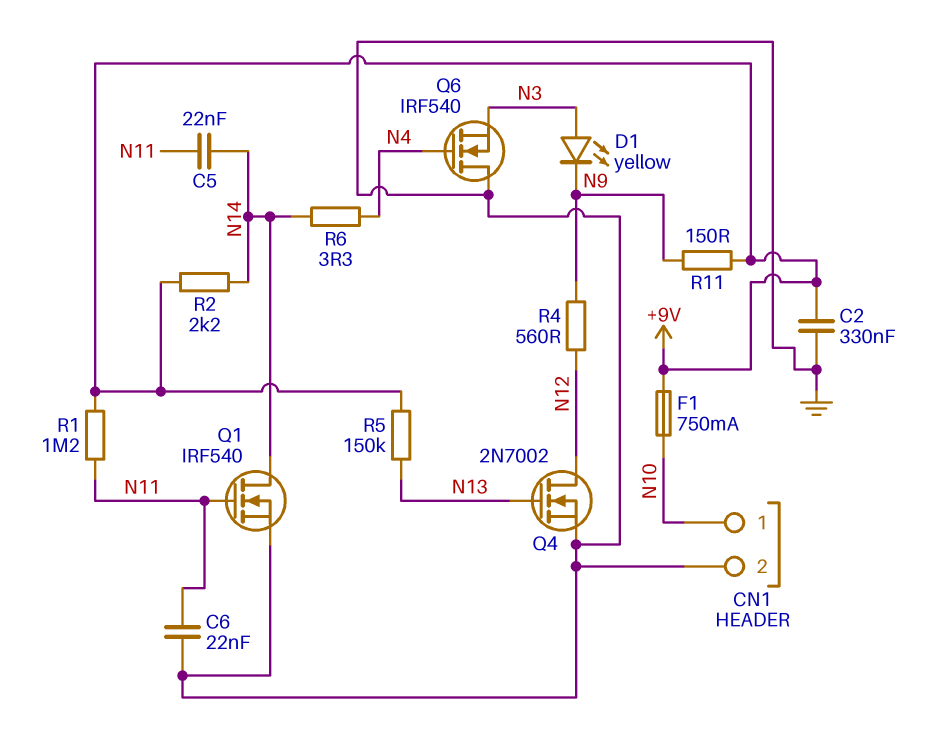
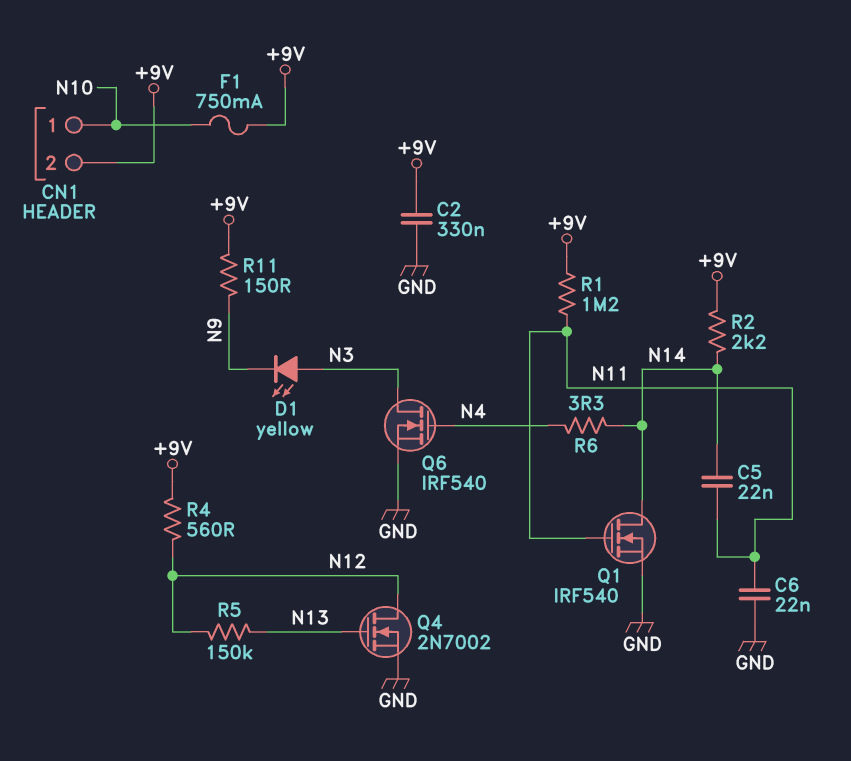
CN1 pin 2: GND -> +9V
Q6: NMOS IRF540 (G N4, D GND, S N3) -> NMOS IRF540 (G N4, D N3, S GND)
R4: 560 (N9, N12) -> 560 (+9V, N12)
R5: 150k (+9V, N13) -> 150k (N12, N13)

